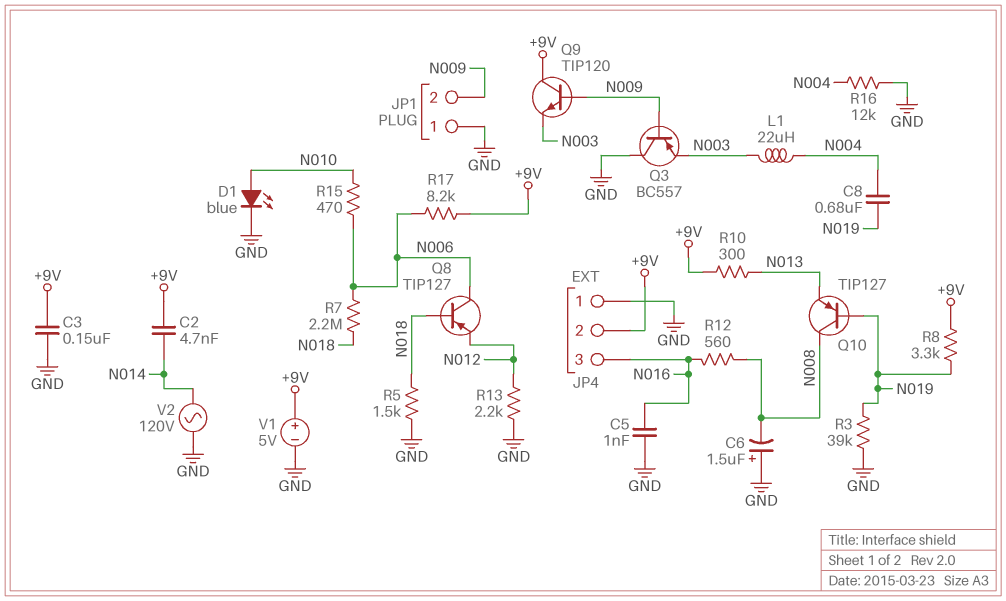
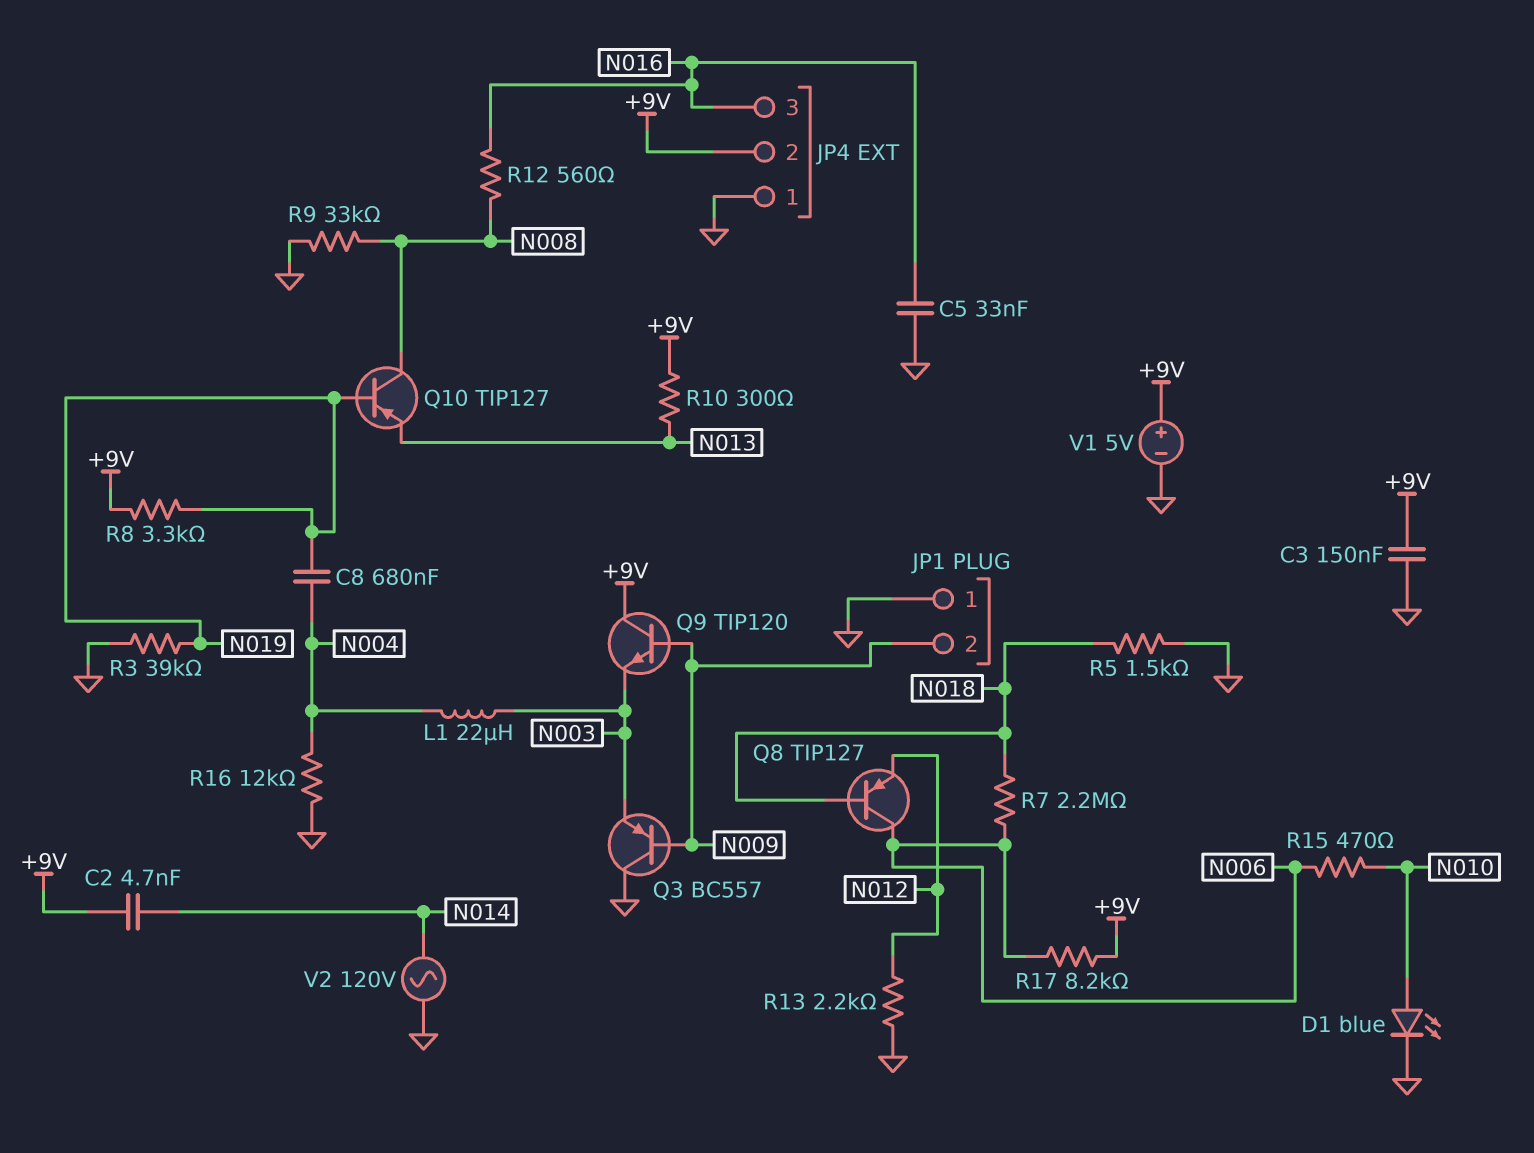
C5: 1nF (GND, N016) -> 33nF (GND, N016)
C6: 1.5uF (plus GND, minus N008) -> none
R9: none -> 33k (GND, N008)

